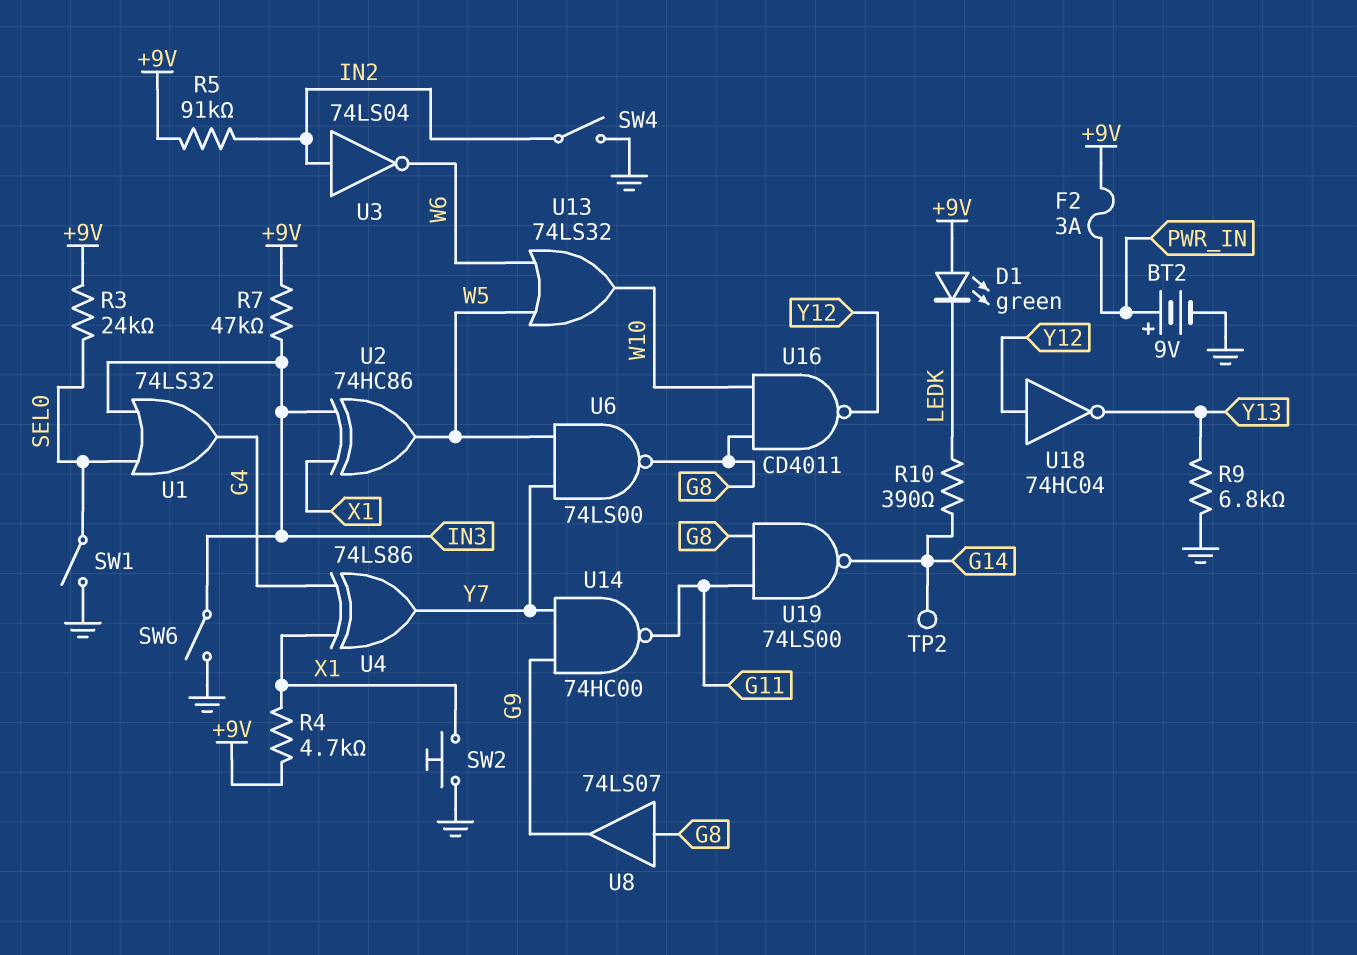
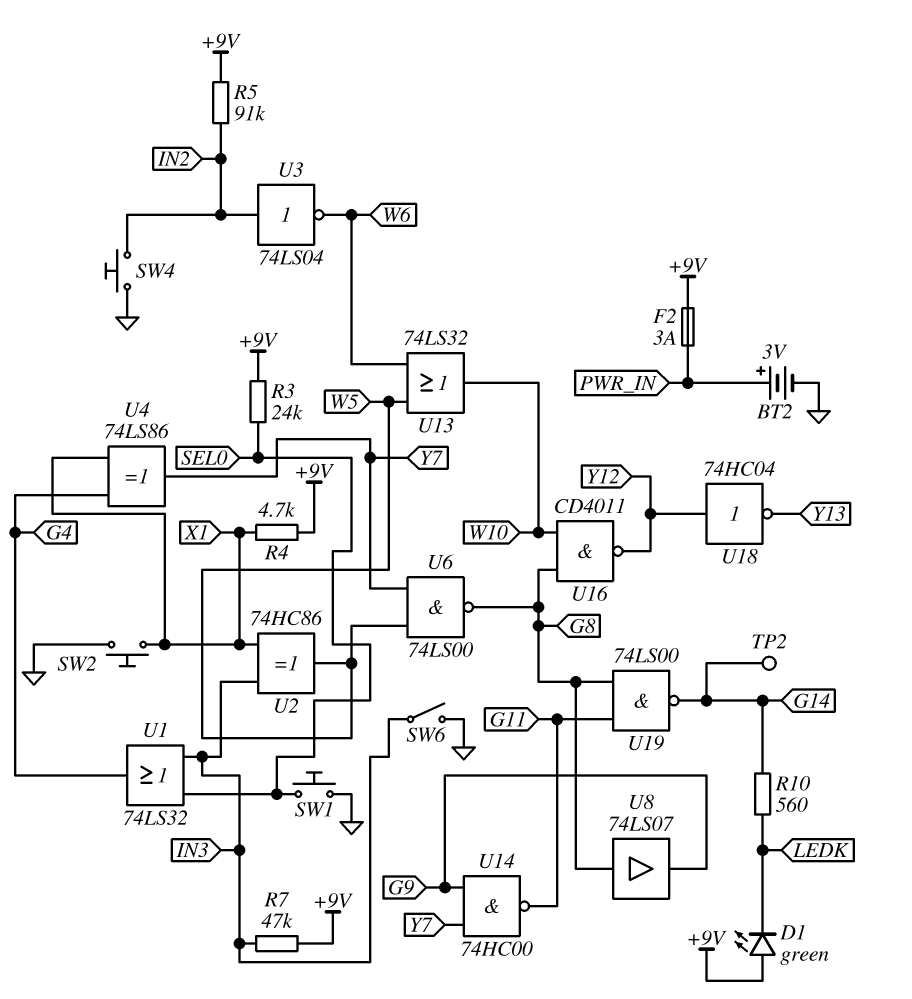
BT2: 9V (plus PWR_IN, minus GND) -> 3V (plus PWR_IN, minus GND)
R9: 6.8k (GND, Y13) -> none
R10: 390 (G14, LEDK) -> 560 (G14, LEDK)
SW1: switch (GND, SEL0) -> button (GND, SEL0)
SW4: switch (GND, IN2) -> button (GND, IN2)

